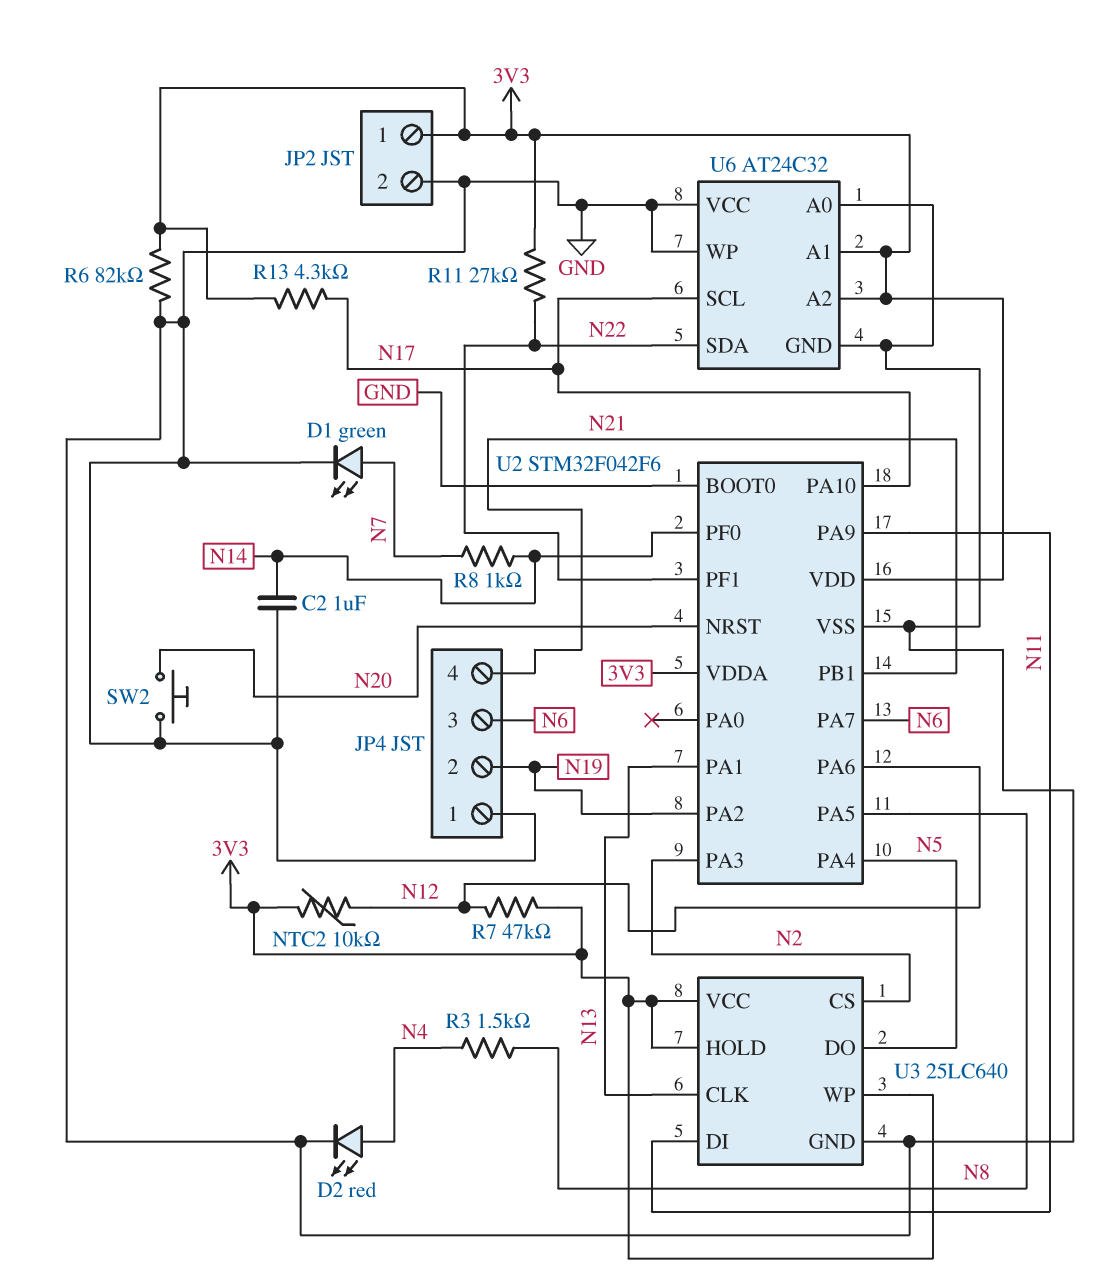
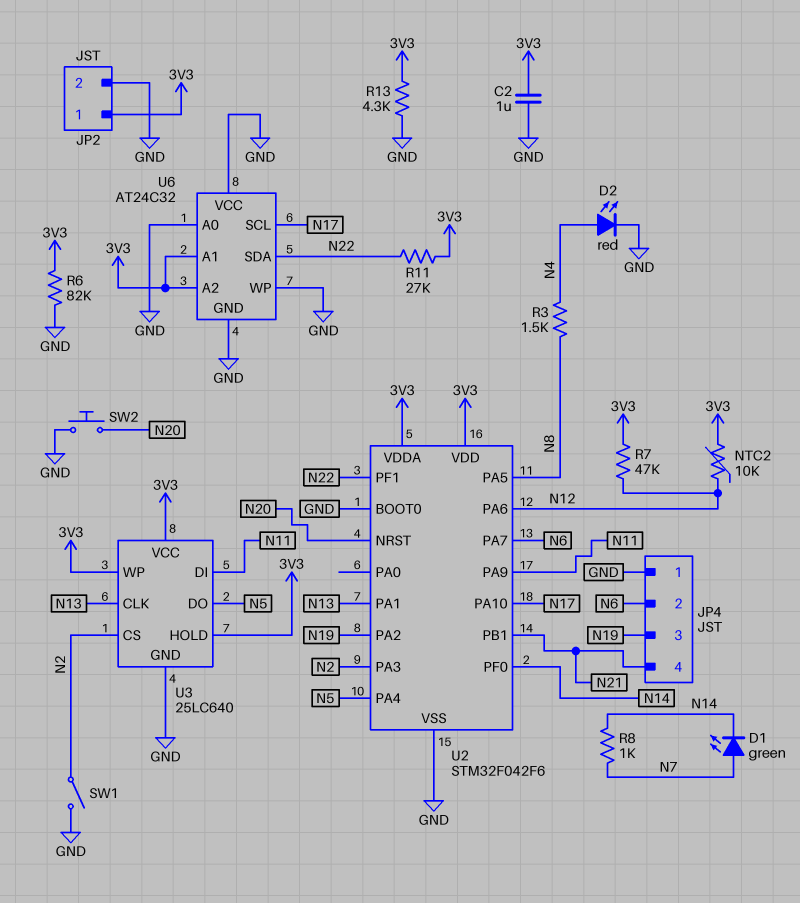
C2: 1uF (GND, N14) -> 1uF (3V3, GND)
D1: LED green (A N7, K GND) -> LED green (A N7, K N14)
JP4 pin 2: N19 -> N6
JP4 pin 3: N6 -> N19
R13: 4.3k (3V3, N17) -> 4.3k (3V3, GND)
SW1: none -> switch (GND, N2)

